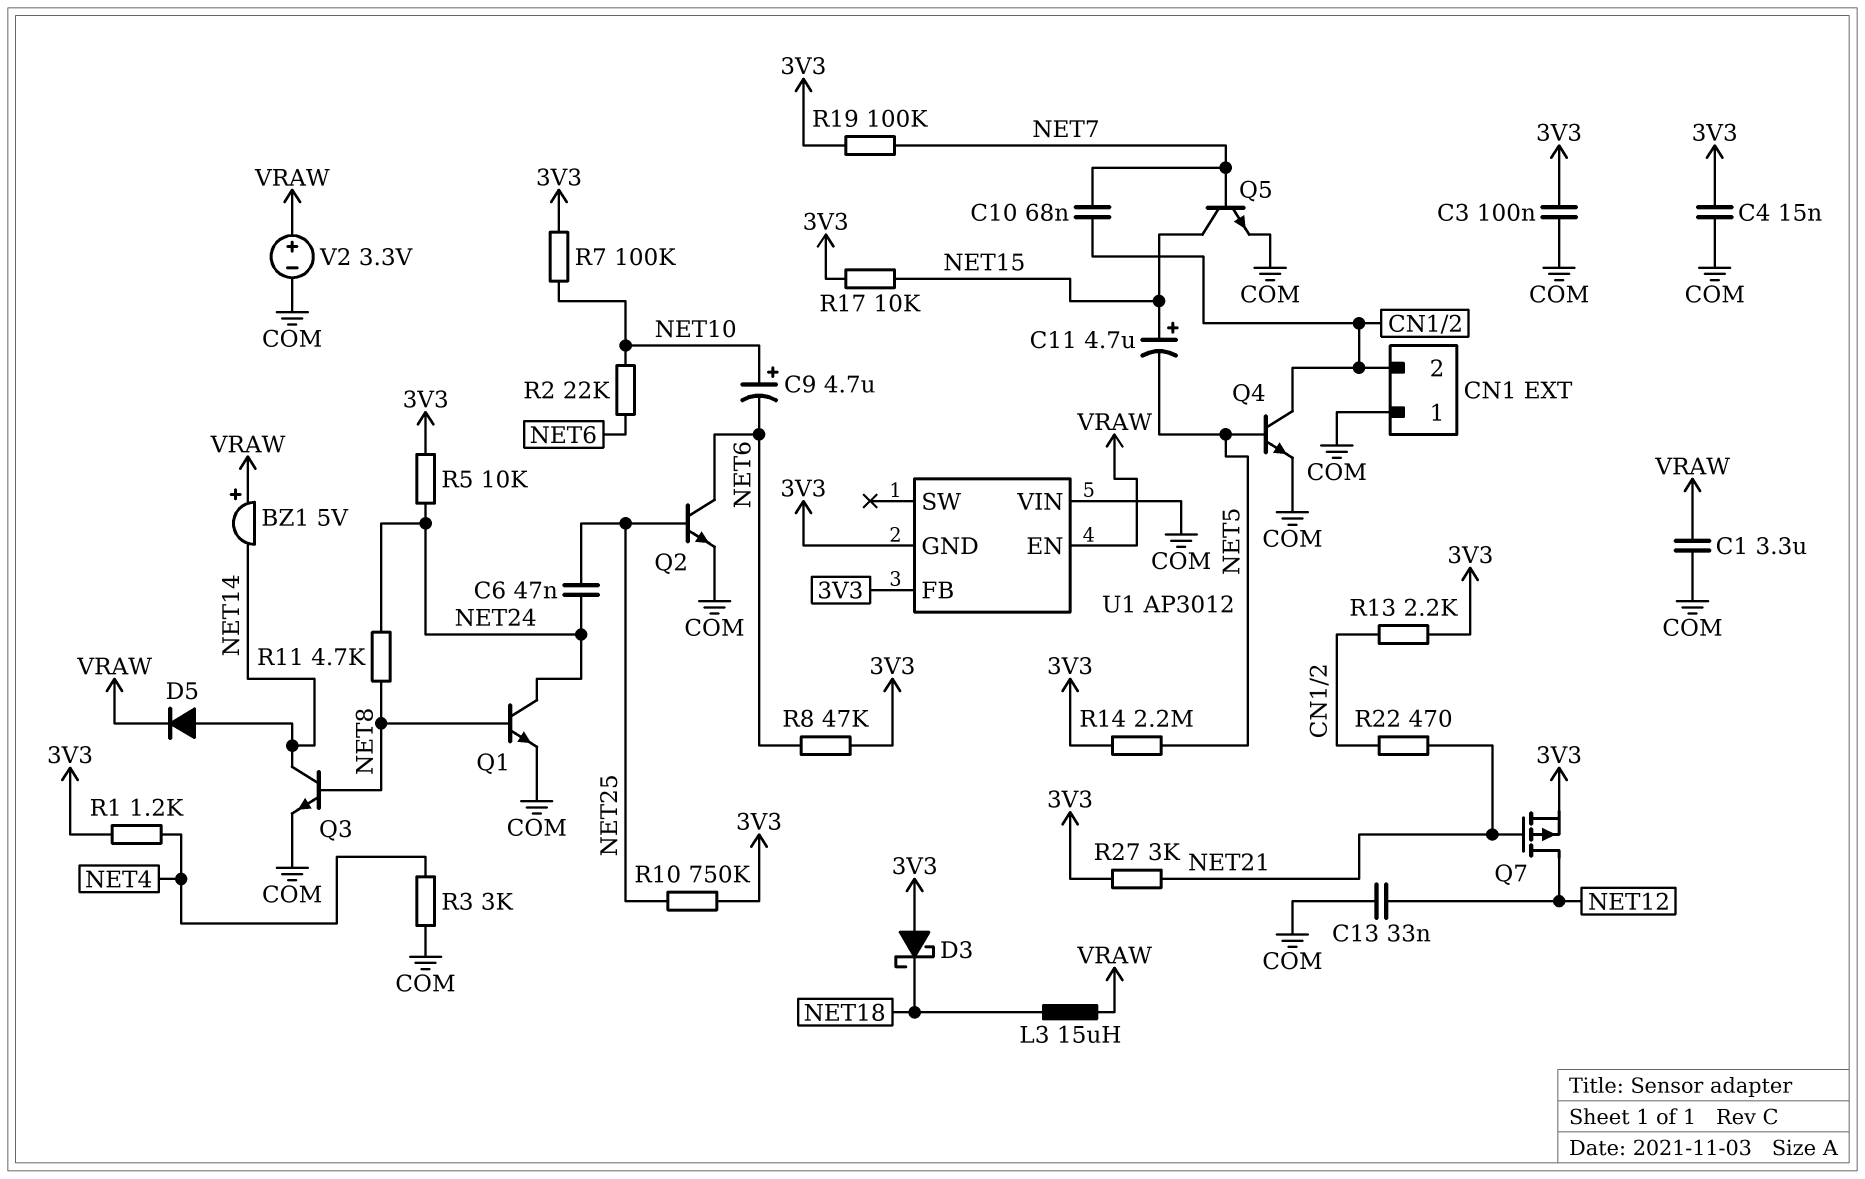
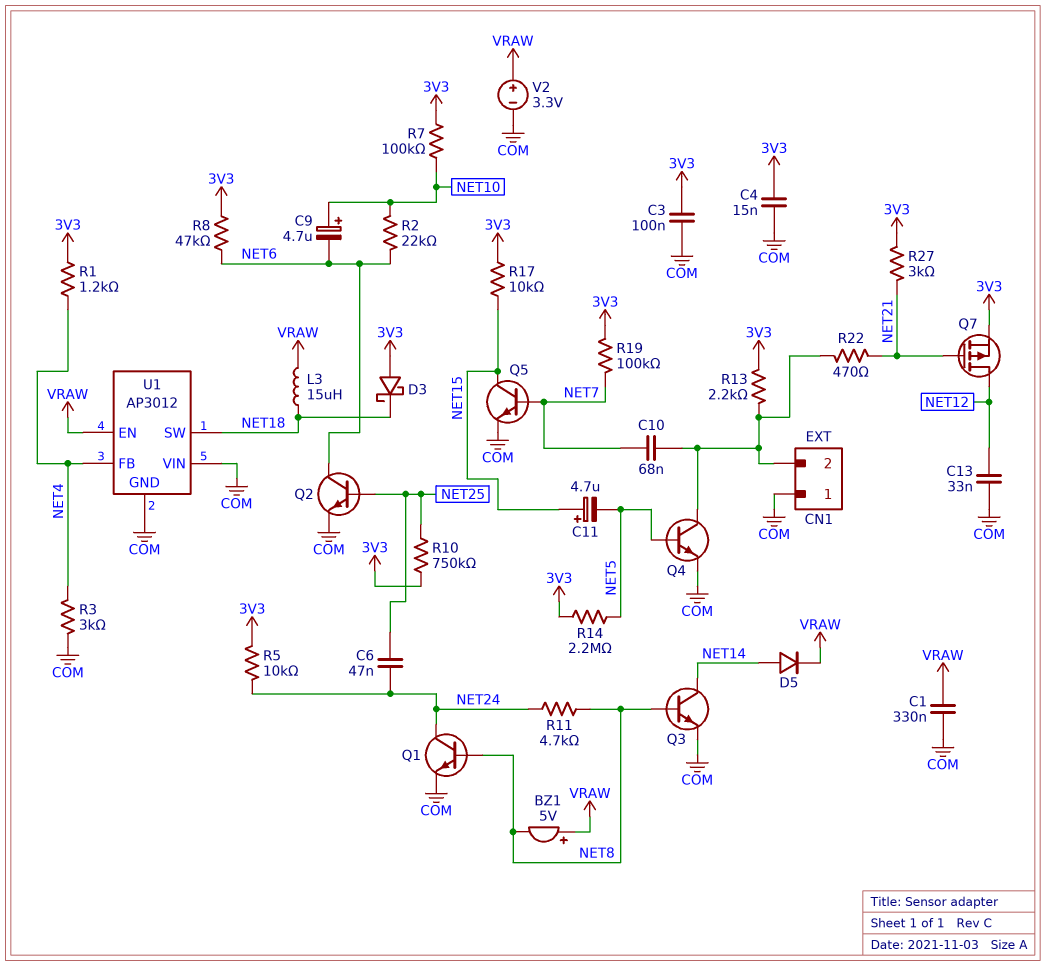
BZ1: buzzer 5V (plus VRAW, minus NET14) -> buzzer 5V (plus VRAW, minus NET8)
C1: 3.3uF (COM, VRAW) -> 330nF (COM, VRAW)
U1 pin FB: 3V3 -> NET4
U1 pin GND: 3V3 -> COM
U1 pin SW: none -> NET18

